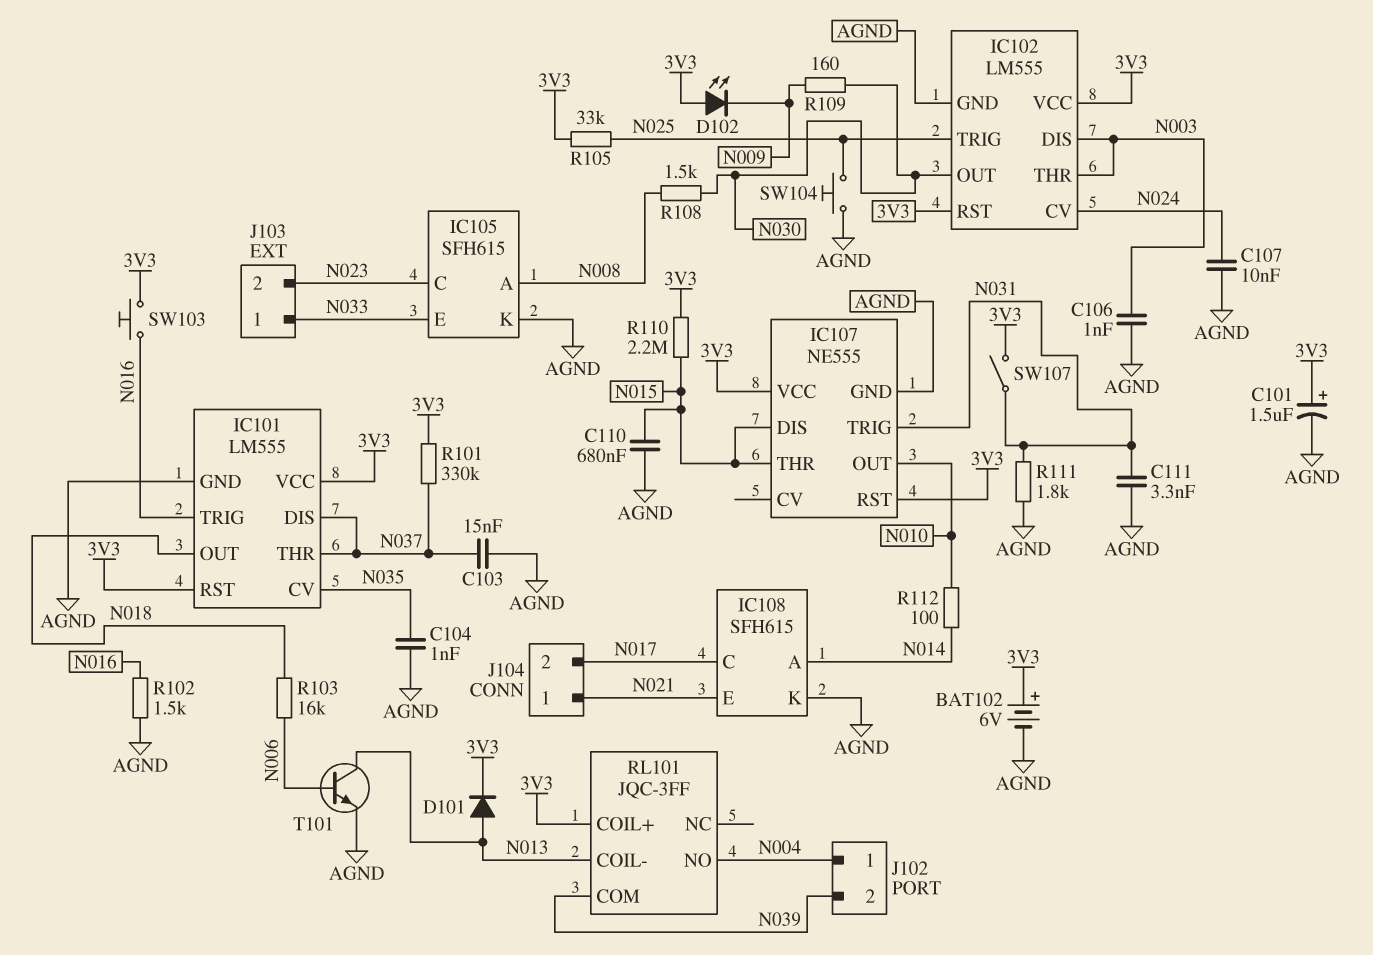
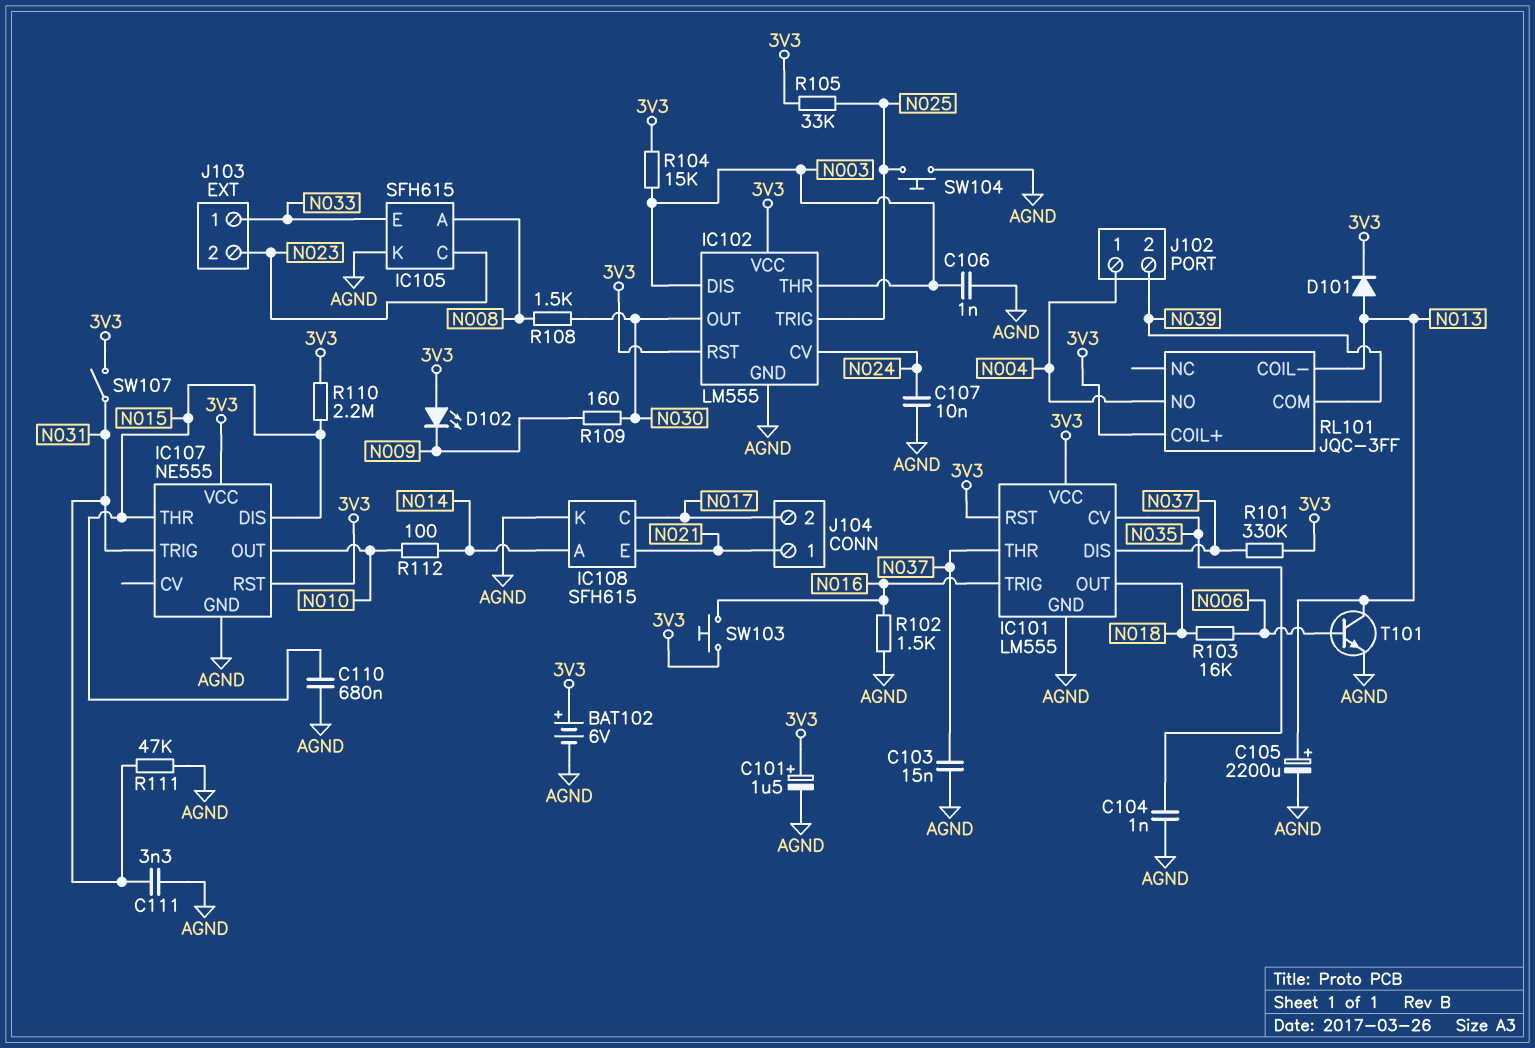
C105: none -> 2200uF (plus N013, minus AGND)
R104: none -> 15k (3V3, N003)
R111: 1.8k (AGND, N031) -> 47k (AGND, N031)

